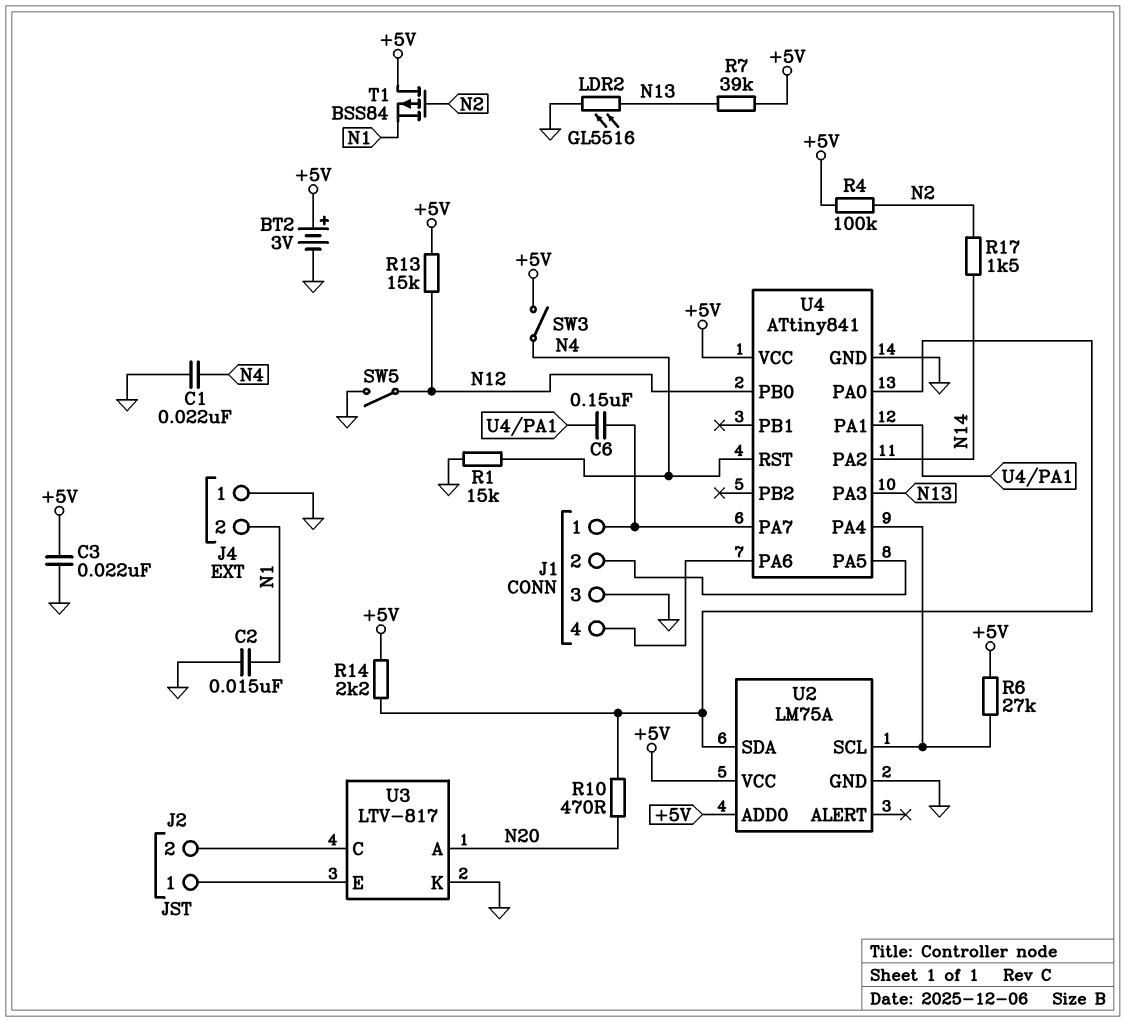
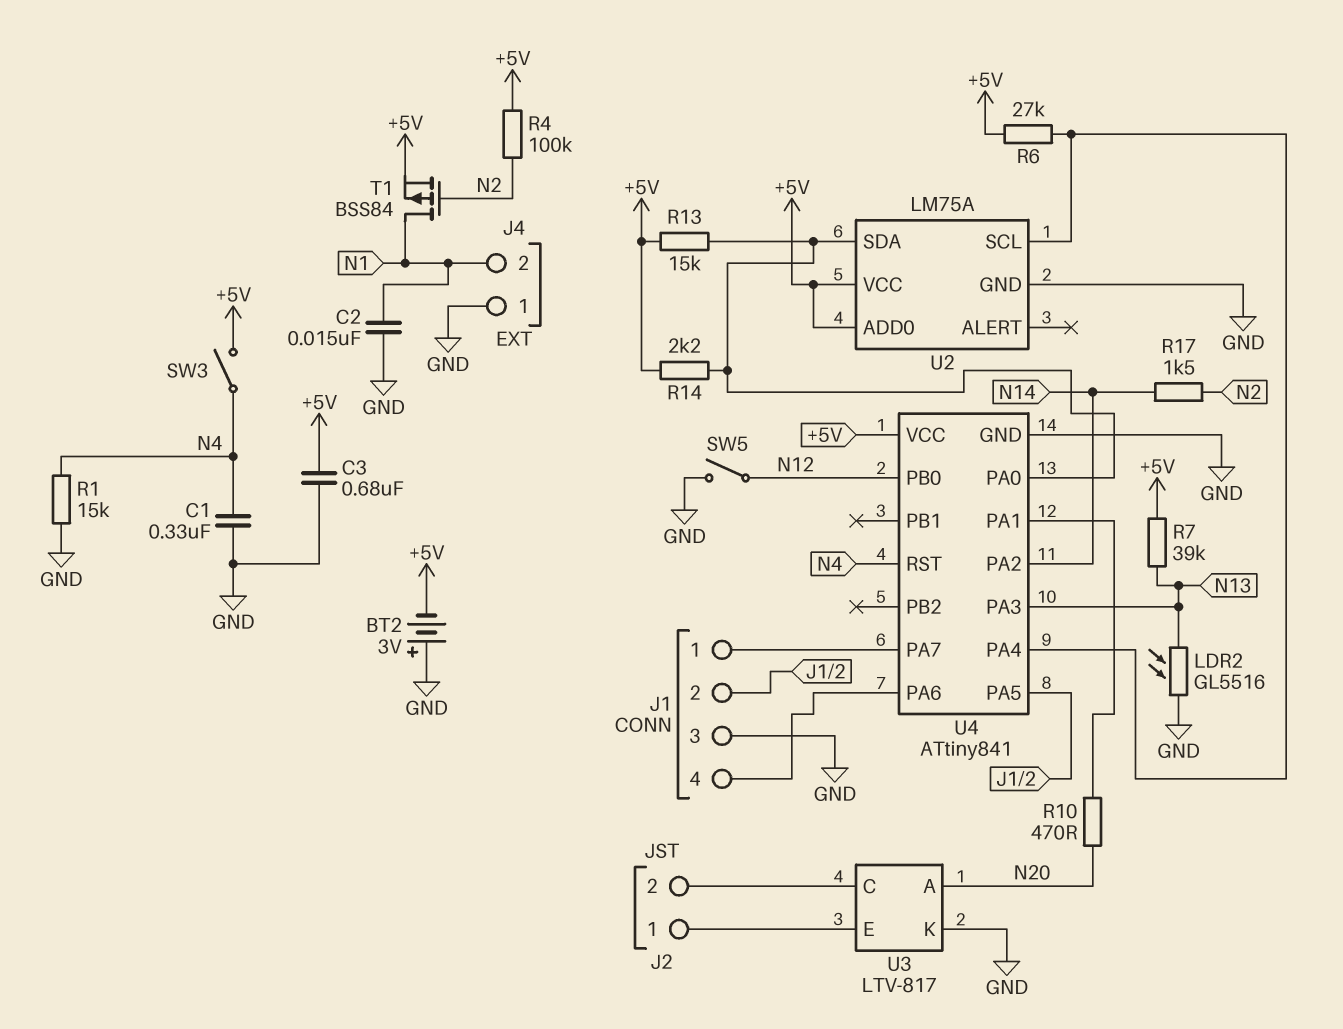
BT2: 3V (plus +5V, minus GND) -> 3V (plus GND, minus +5V)
C1: 22nF (GND, N4) -> 330nF (GND, N4)
C3: 22nF (+5V, GND) -> 680nF (+5V, GND)
C6: 150nF (J1/1, U4/PA1) -> none
R10: 470 (N20, U2/SDA) -> 470 (N20, U4/PA1)
R13: 15k (+5V, N12) -> 15k (+5V, U2/SDA)
T1: PMOS BSS84 (G N2, D +5V, S N1) -> PMOS BSS84 (G N2, D N1, S +5V)

